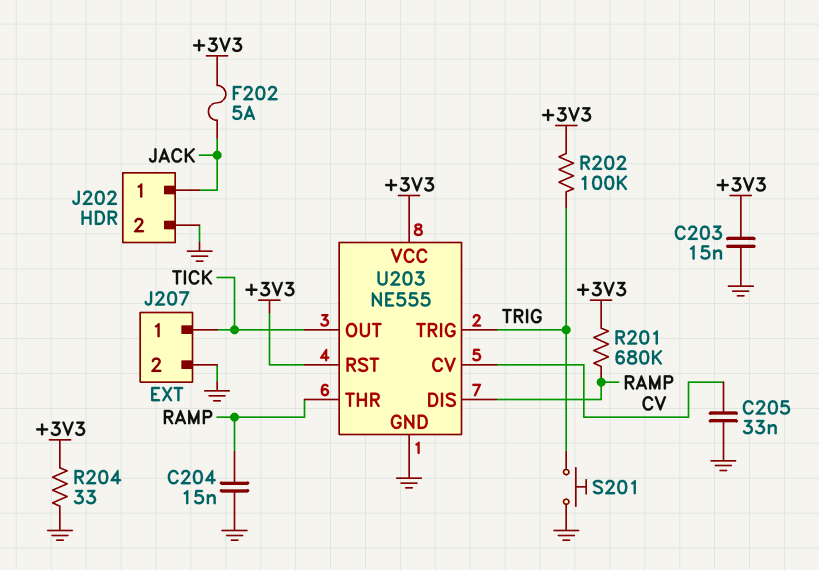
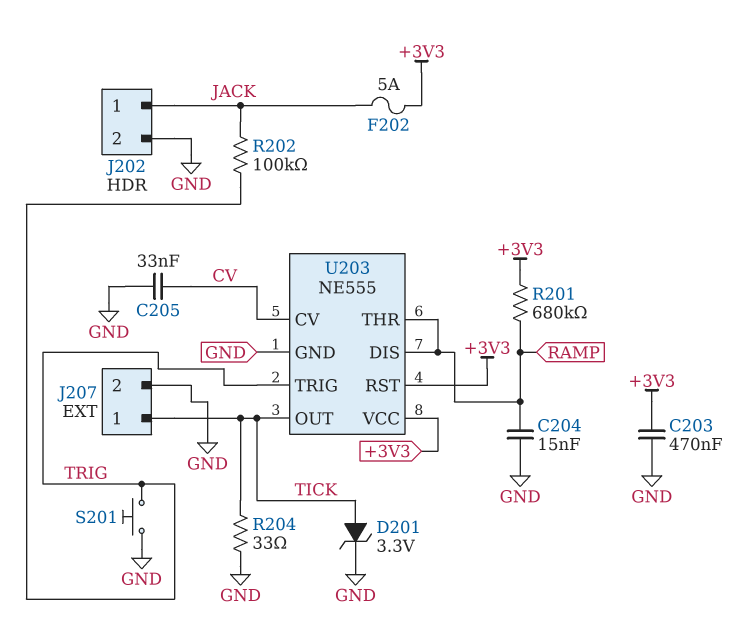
C203: 15nF (+3V3, GND) -> 470nF (+3V3, GND)
D201: none -> zener 3.3V (A TICK, K GND)
R202: 100k (+3V3, TRIG) -> 100k (JACK, TRIG)
R204: 33 (+3V3, GND) -> 33 (GND, TICK)

